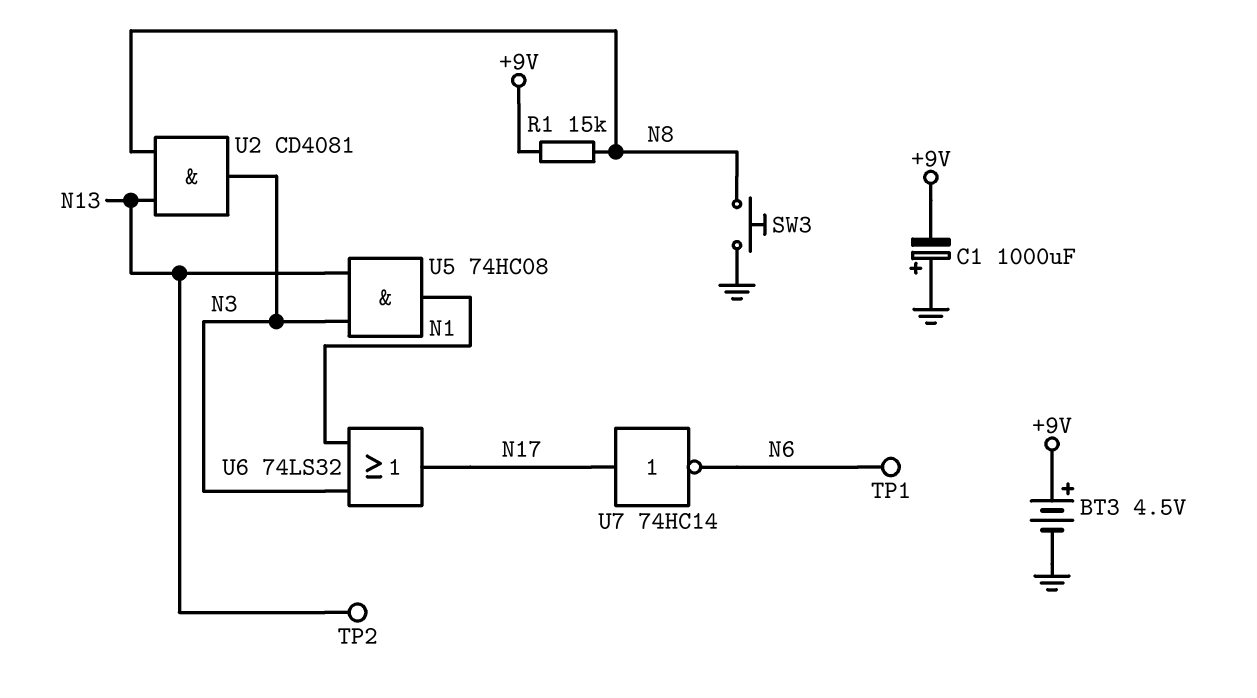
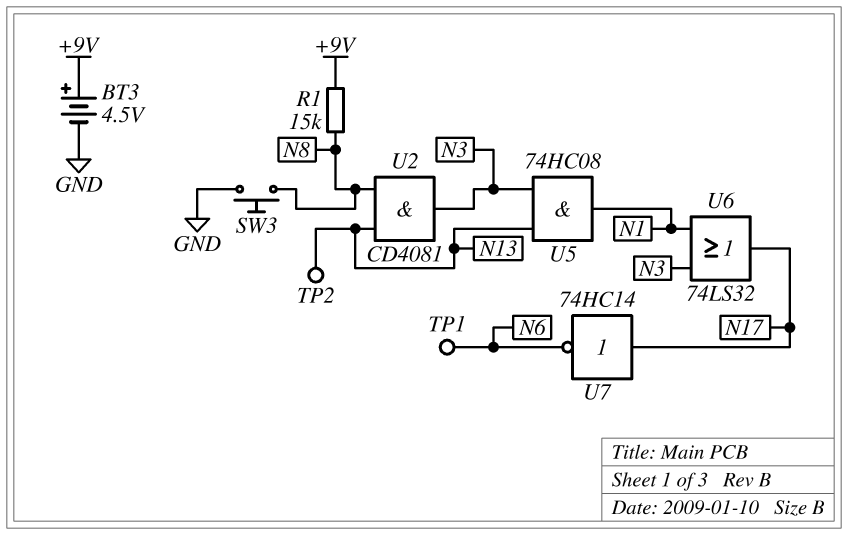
C1: 1000uF (plus GND, minus +9V) -> none

